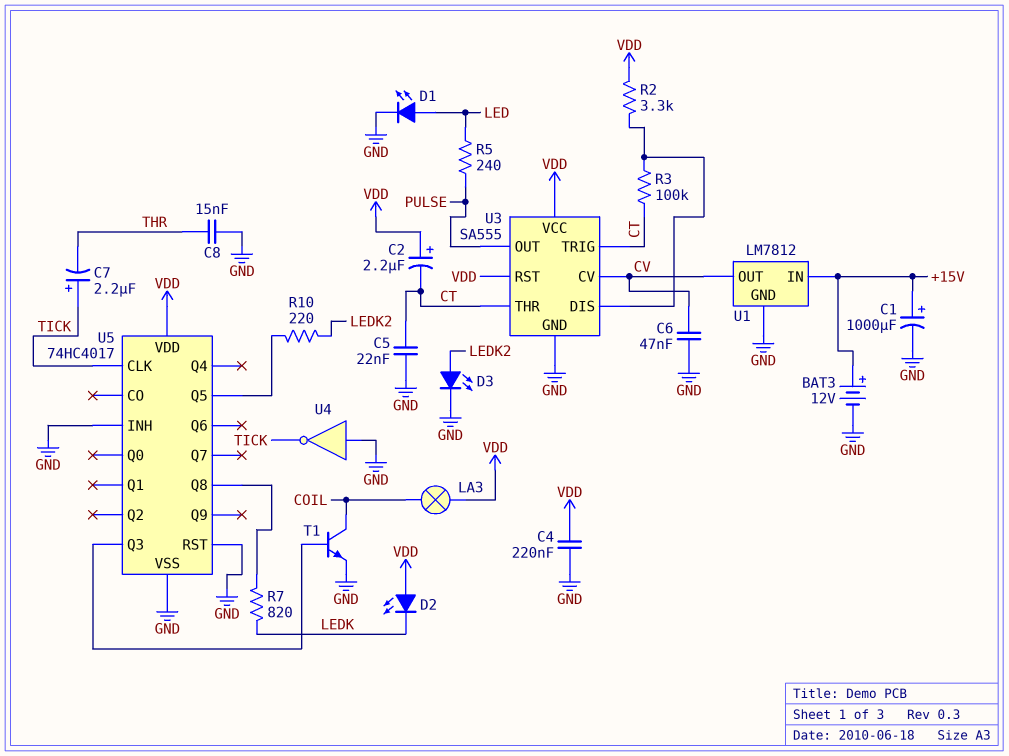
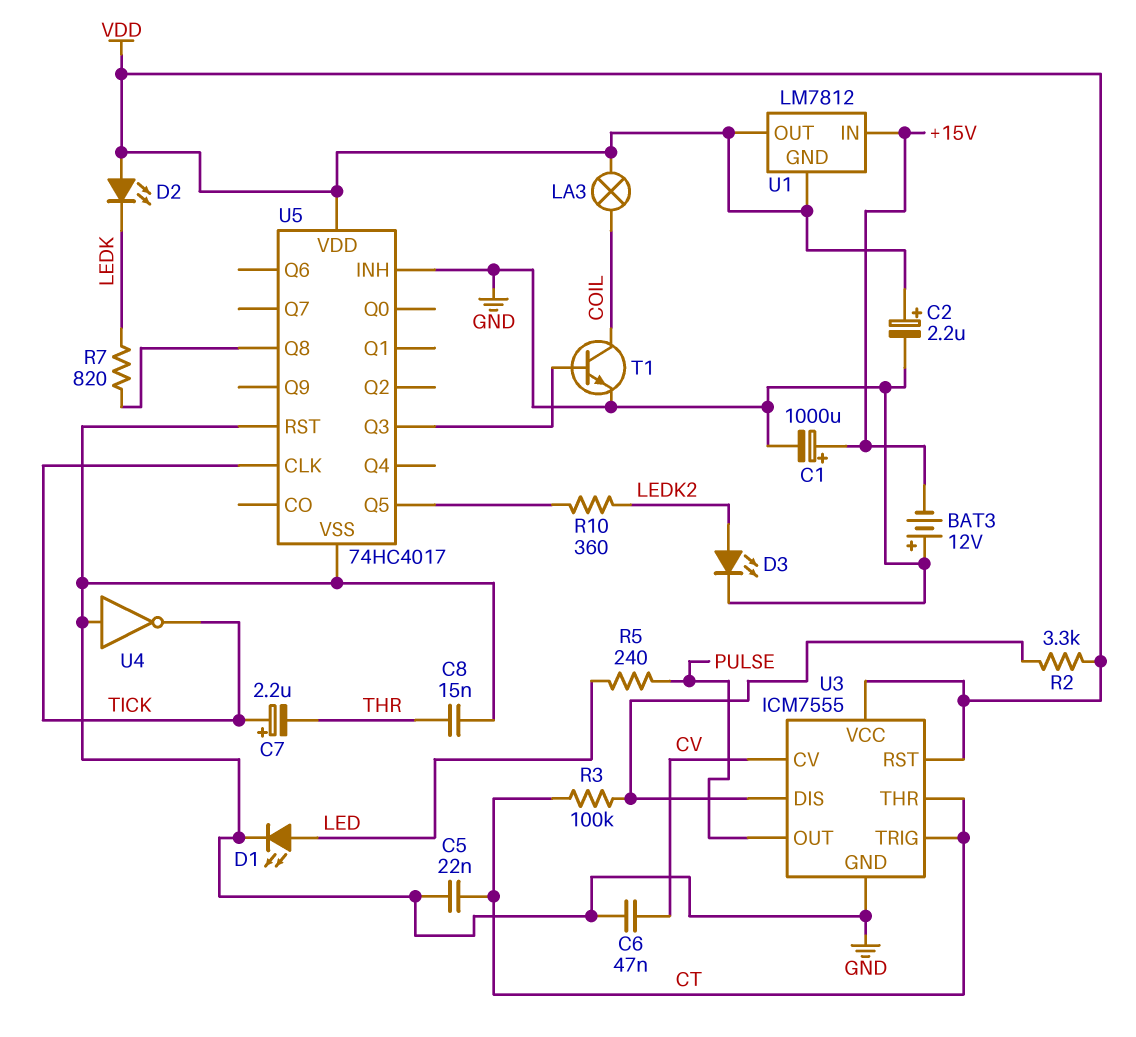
BAT3: 12V (plus +15V, minus GND) -> 12V (plus GND, minus +15V)
C2: 2.2uF (plus VDD, minus CT) -> 2.2uF (plus VDD, minus GND)
C4: 220nF (GND, VDD) -> none
R10: 220 (LEDK2, U5/Q5) -> 360 (LEDK2, U5/Q5)
U1 pin GND: GND -> VDD
U1 pin OUT: CV -> VDD
U3: SA555 -> ICM7555

